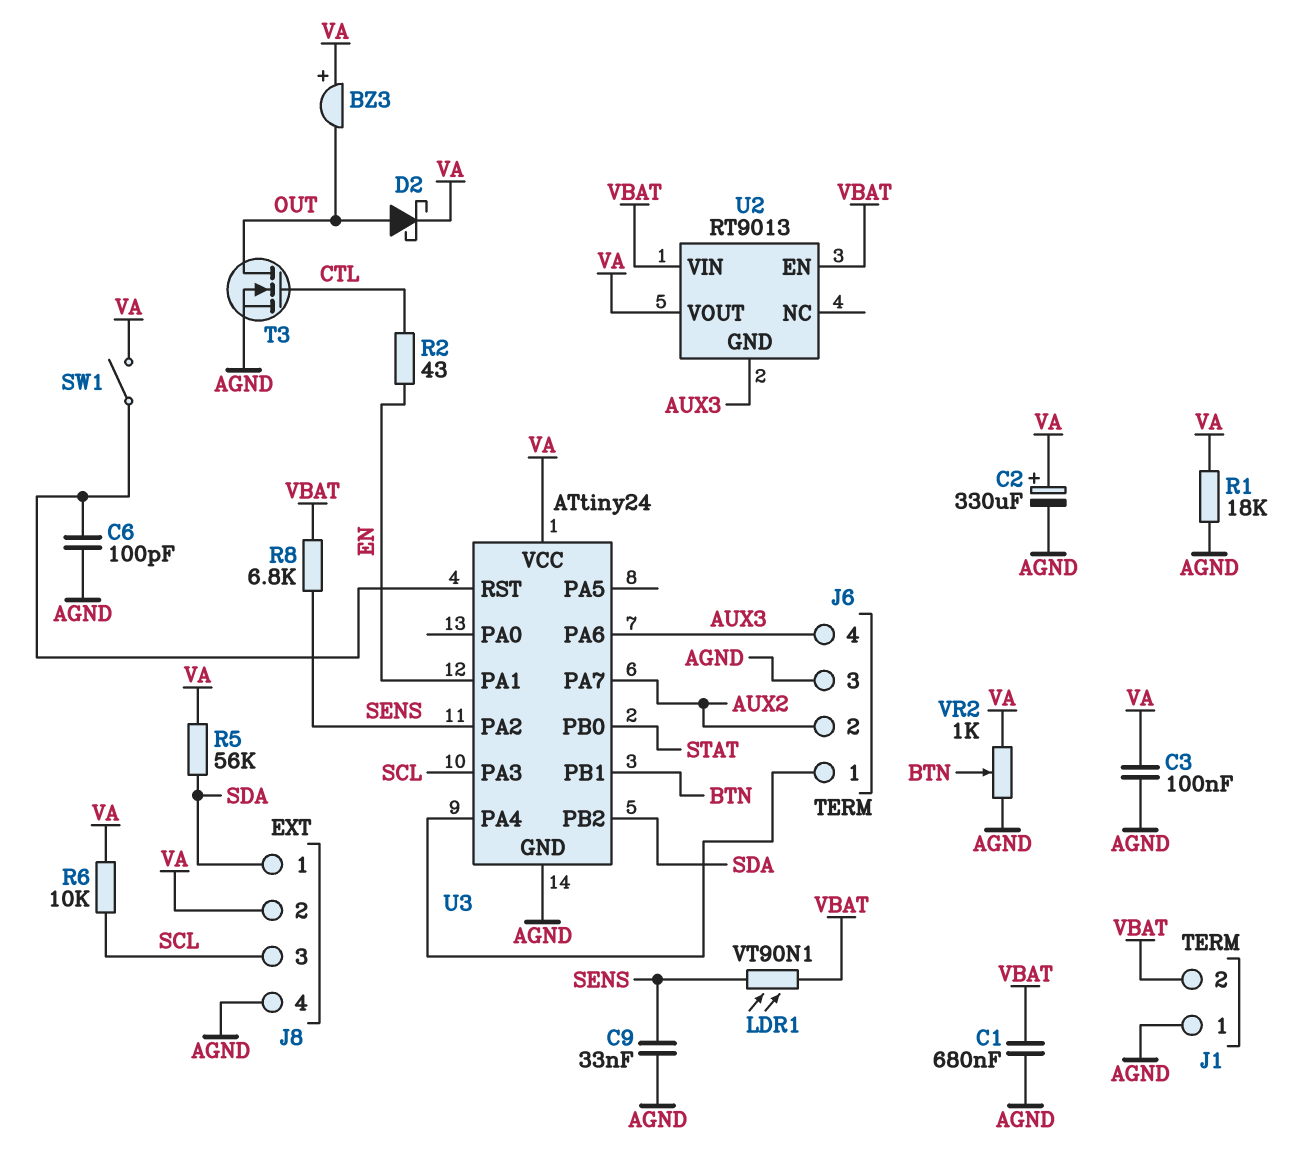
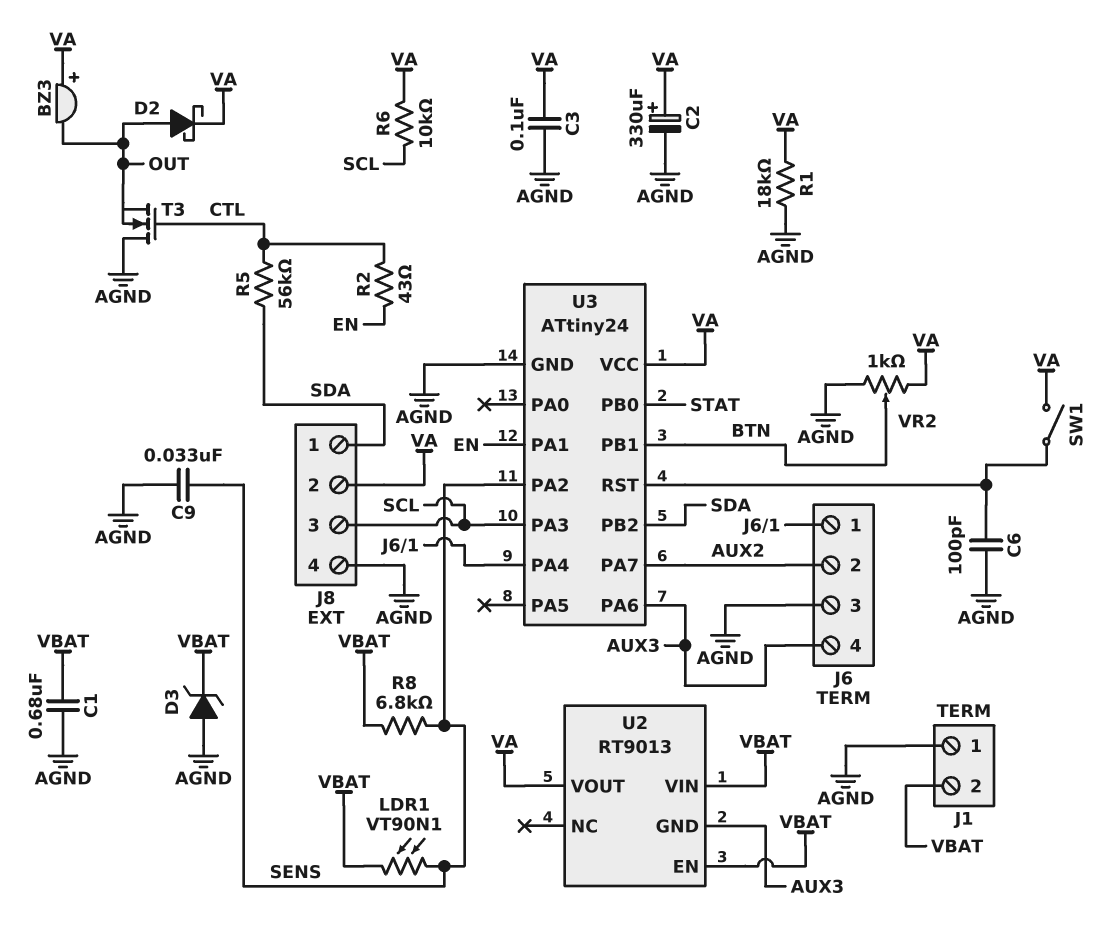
D3: none -> zener (A AGND, K VBAT)
R5: 56k (SDA, VA) -> 56k (CTL, SDA)
T3: NMOS (G CTL, D OUT, S AGND) -> NMOS (G CTL, D AGND, S OUT)

